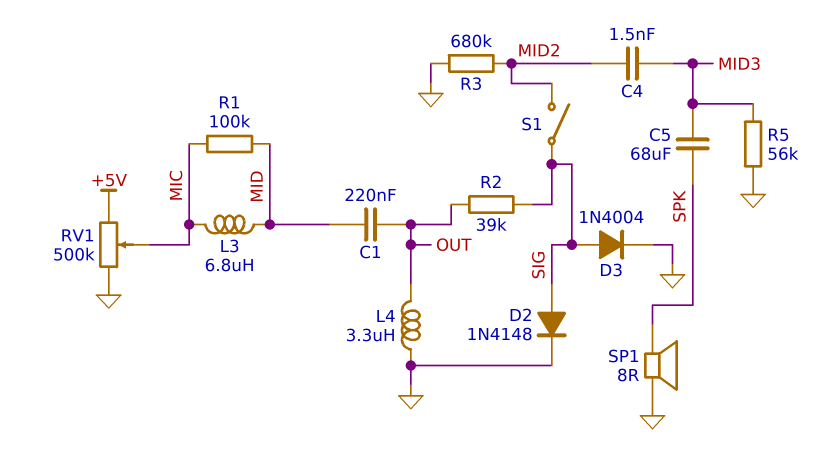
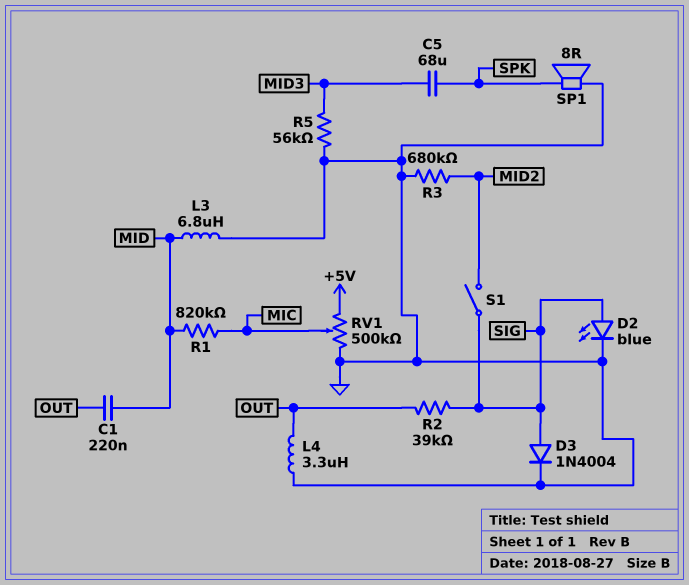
C4: 1.5nF (MID2, MID3) -> none
D2: diode 1N4148 (A SIG, K GND) -> LED blue (A SIG, K GND)
L3: 6.8uH (MIC, MID) -> 6.8uH (GND, MID)
R1: 100k (MIC, MID) -> 820k (MIC, MID)

